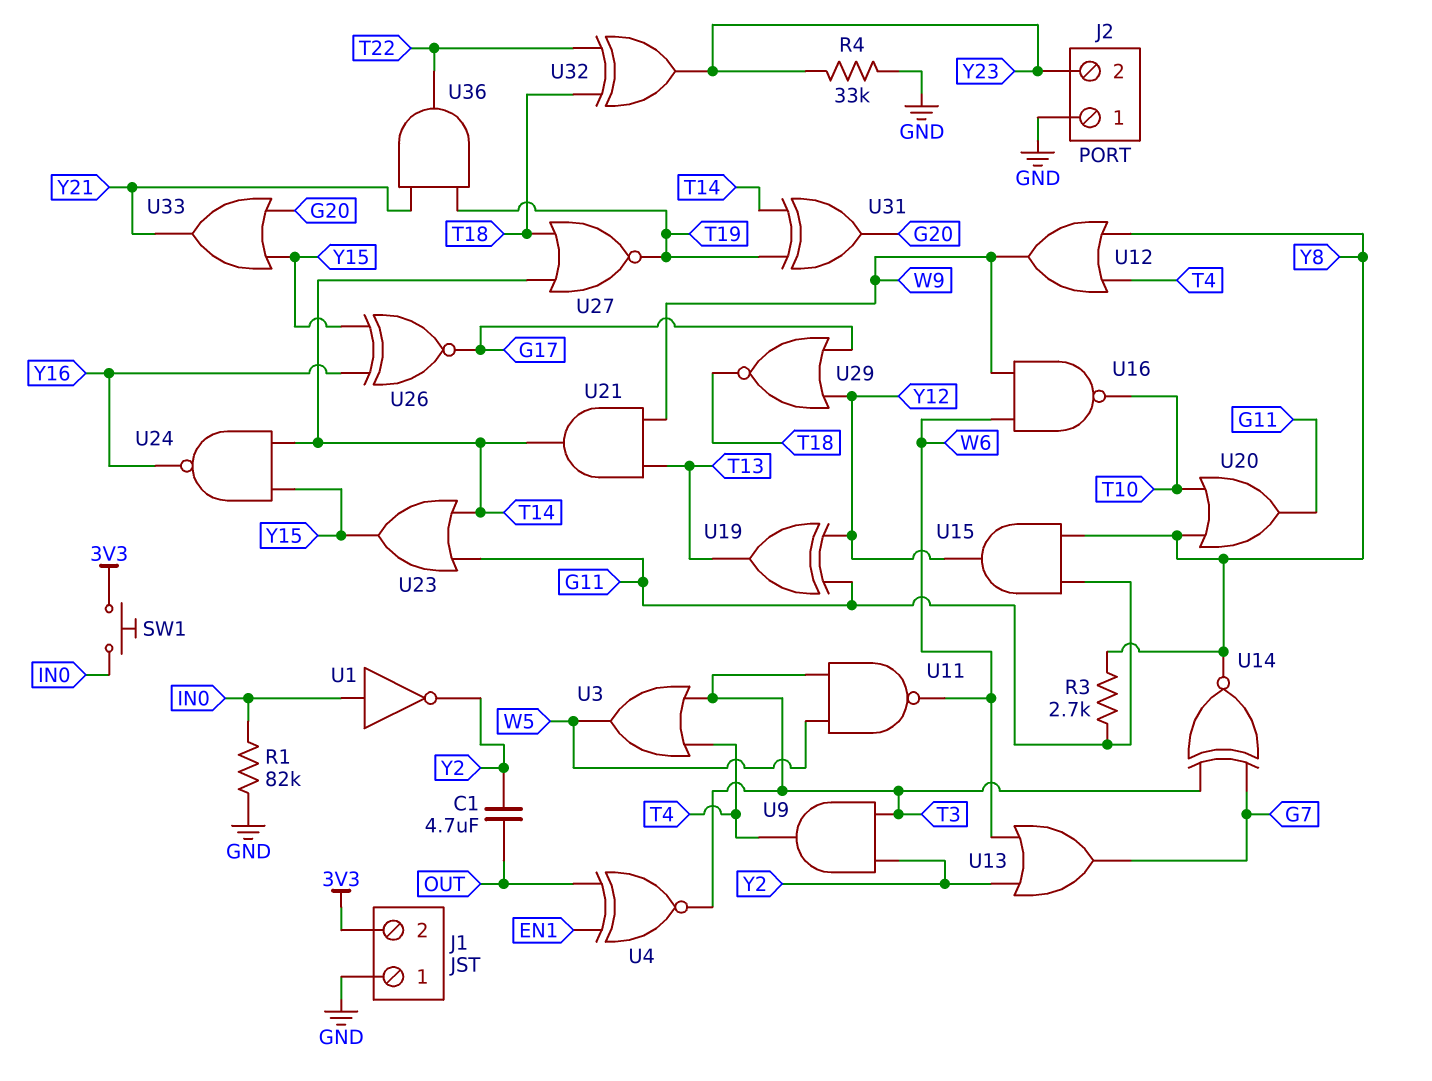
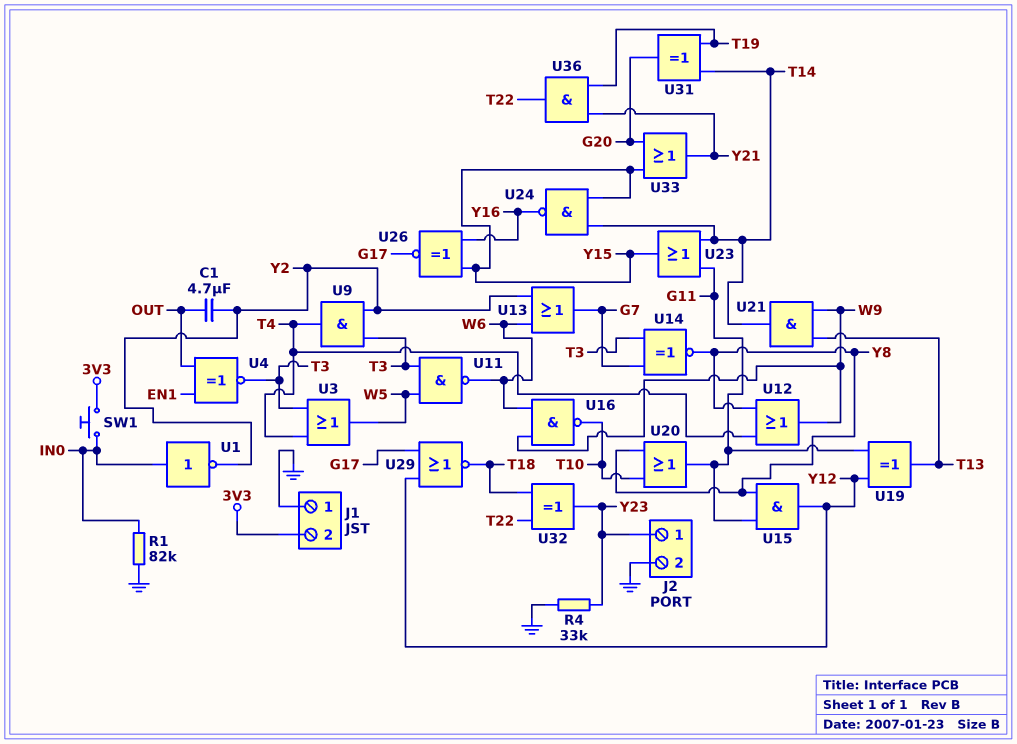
J2 pin 1: GND -> Y23
J2 pin 2: Y23 -> GND
R3: 2.7k (G11, Y8) -> none
U27: NOR (in T14, in T18, out T19) -> none

